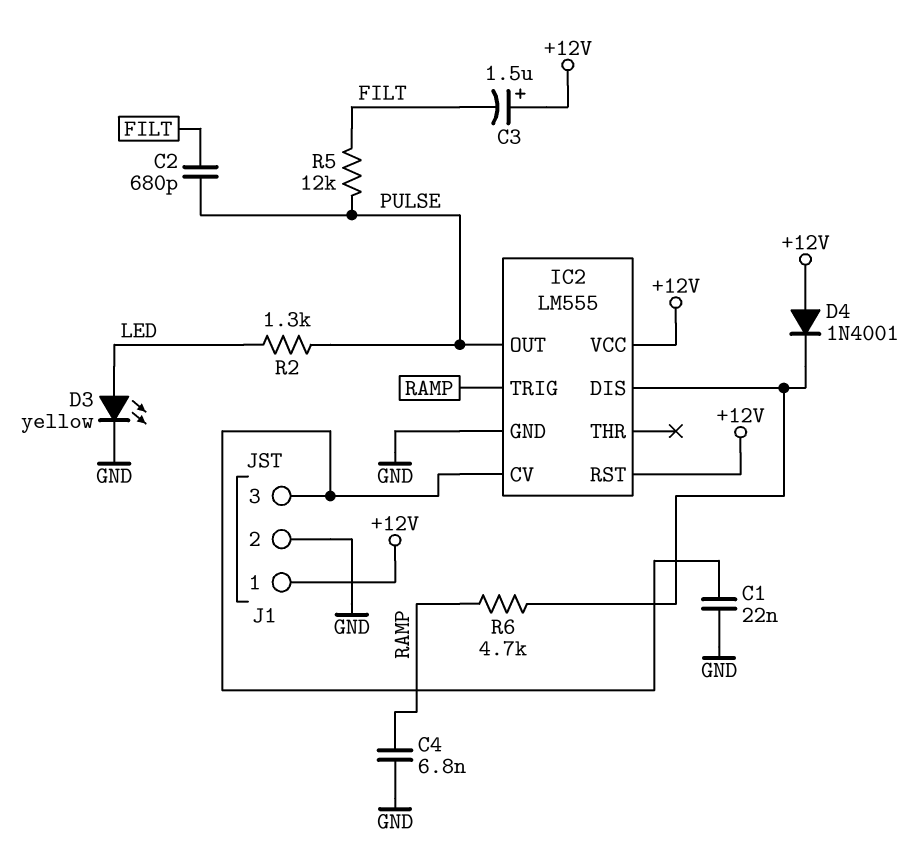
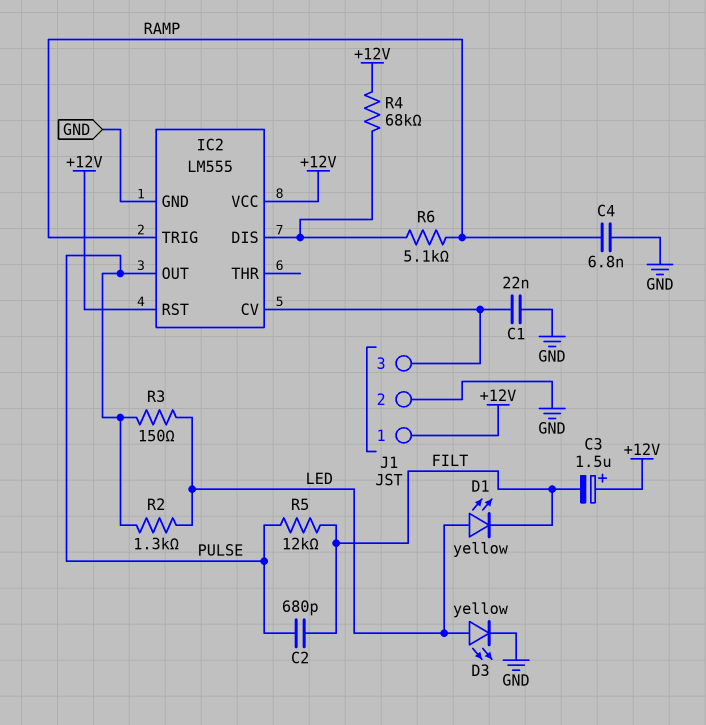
D1: none -> LED yellow (A LED, K FILT)
D4: diode 1N4001 (A +12V, K IC2/DIS) -> none
R3: none -> 150 (LED, PULSE)
R4: none -> 68k (+12V, IC2/DIS)
R6: 4.7k (IC2/DIS, RAMP) -> 5.1k (IC2/DIS, RAMP)

